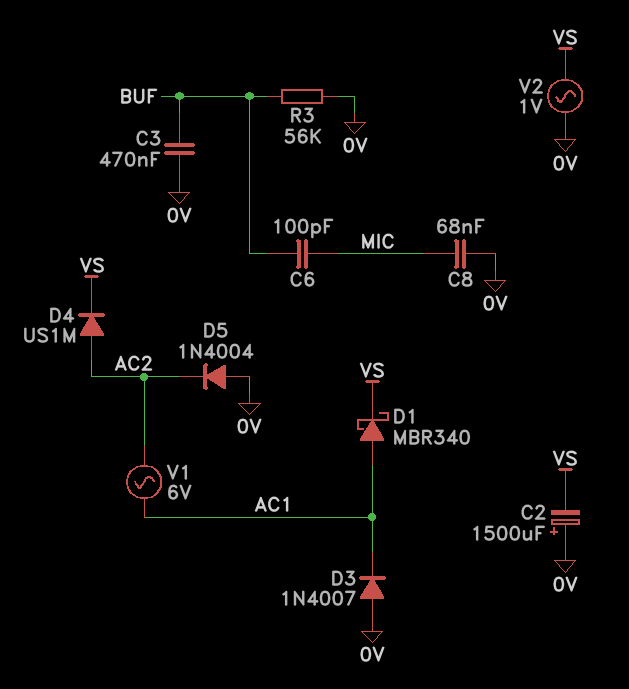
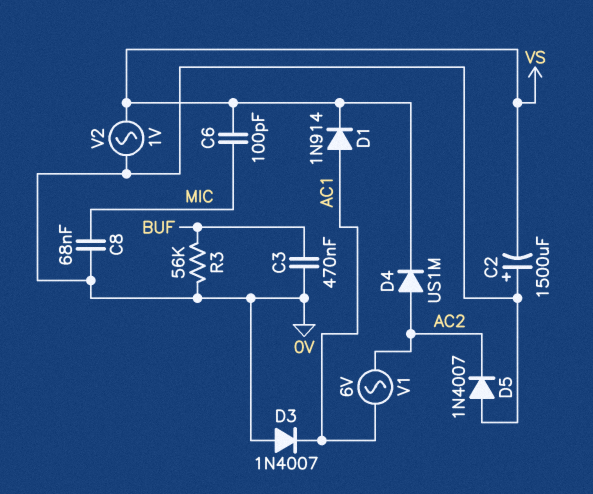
C6: 100pF (BUF, MIC) -> 100pF (MIC, VS)
D1: schottky MBR340 (A AC1, K VS) -> diode 1N914 (A AC1, K VS)
D5: diode 1N4004 (A 0V, K AC2) -> diode 1N4007 (A 0V, K AC2)

